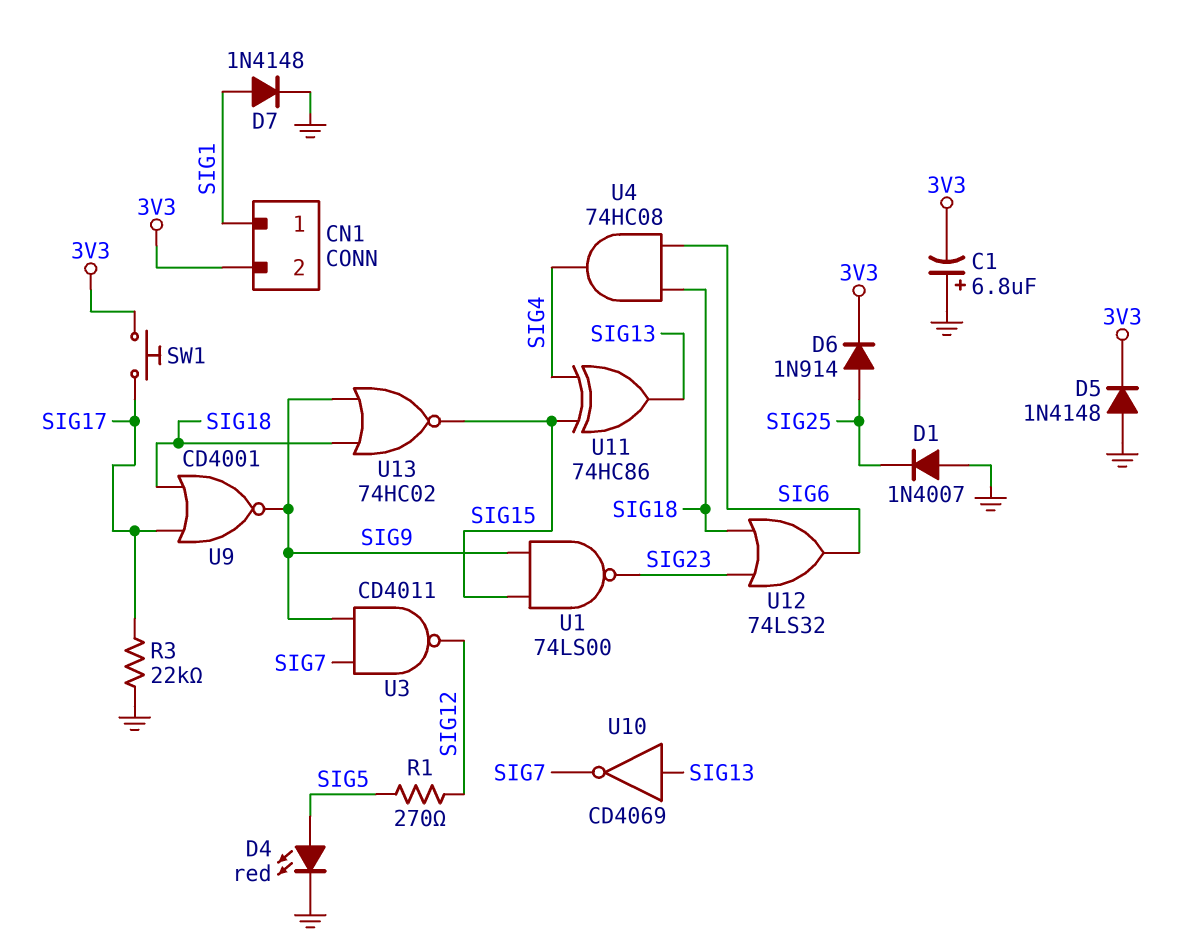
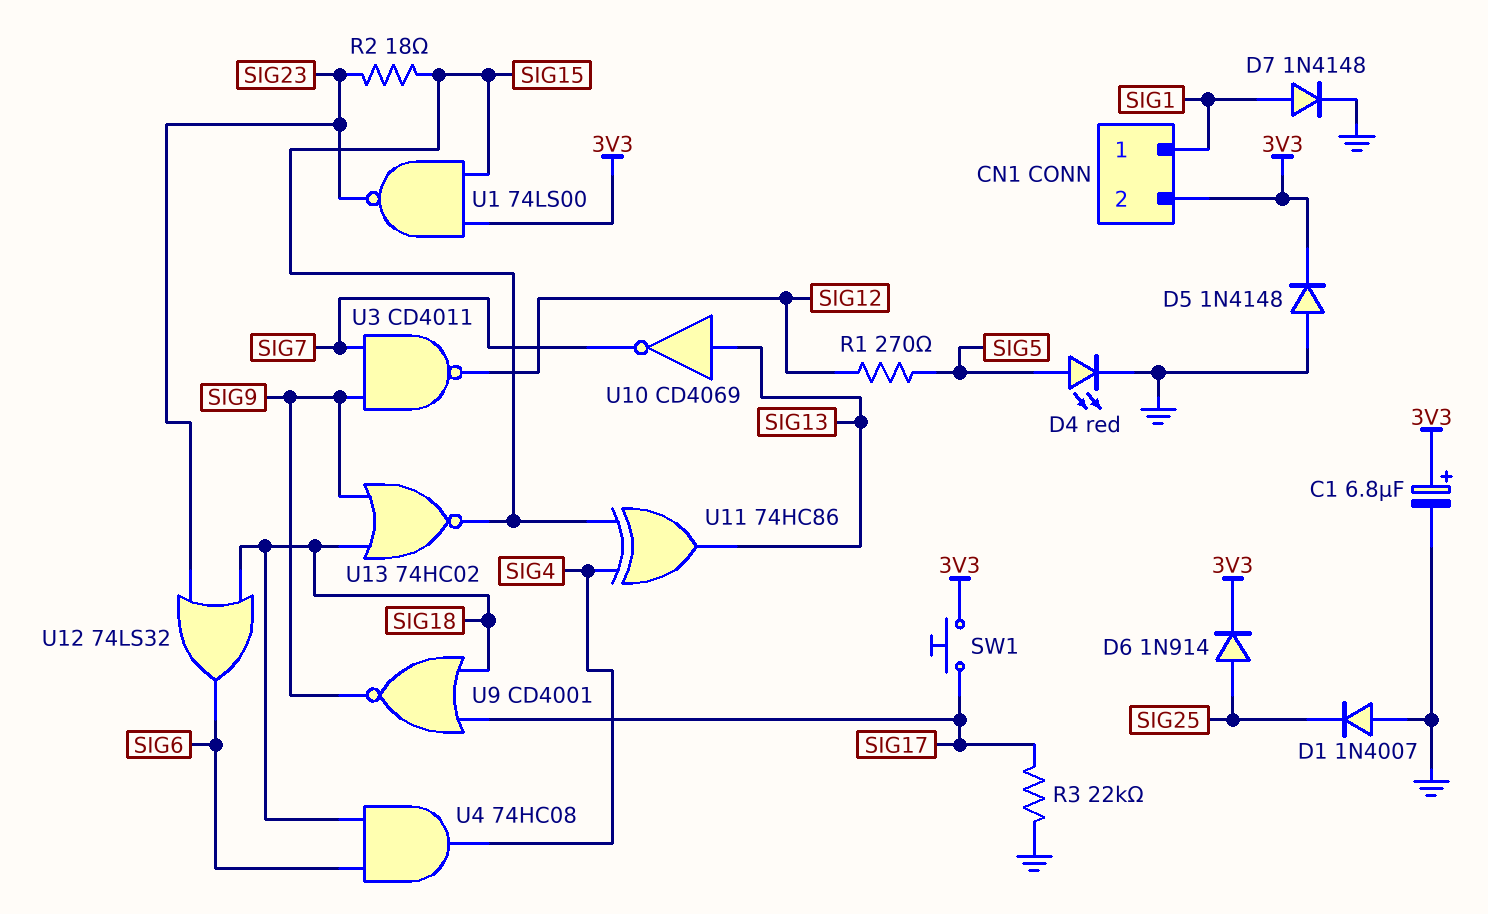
C1: 6.8uF (plus GND, minus 3V3) -> 6.8uF (plus 3V3, minus GND)
R2: none -> 18 (SIG15, SIG23)
U1: NAND 74LS00 (in SIG9, in SIG15, out SIG23) -> NAND 74LS00 (in 3V3, in SIG15, out SIG23)

